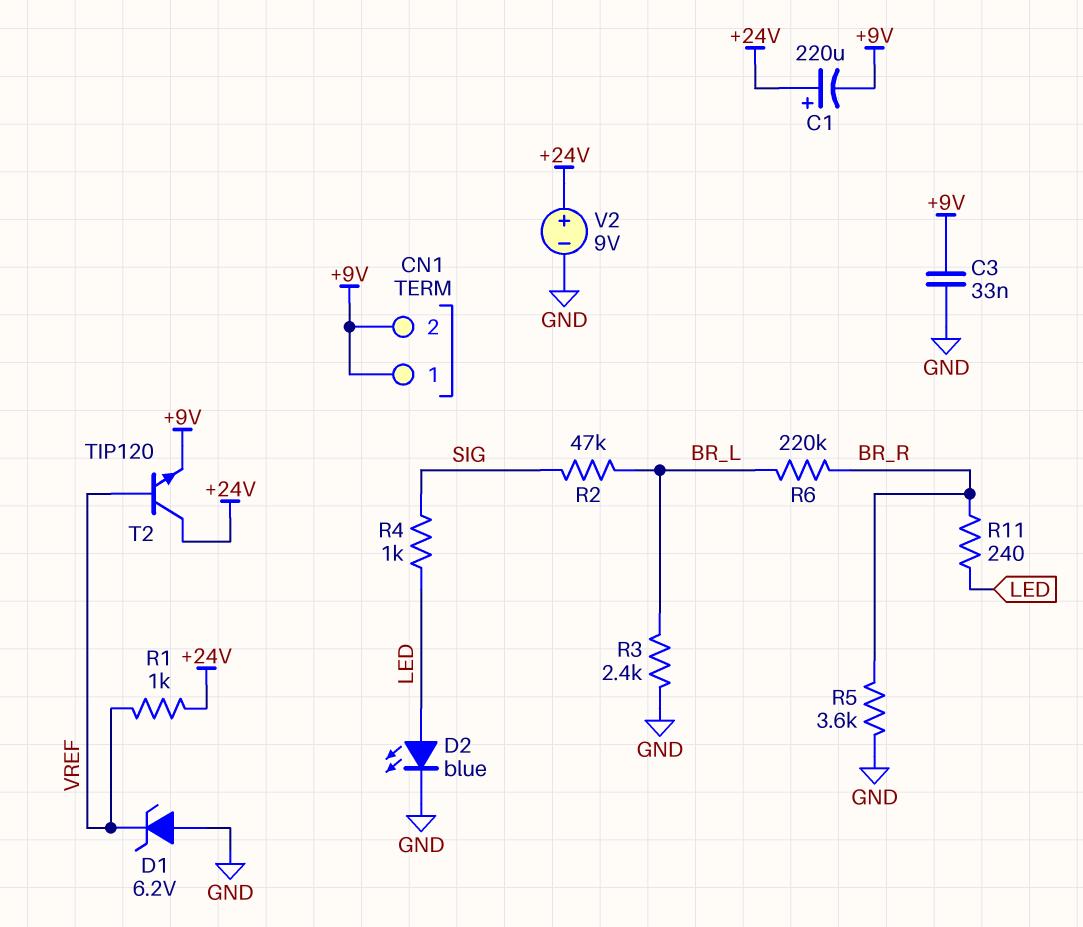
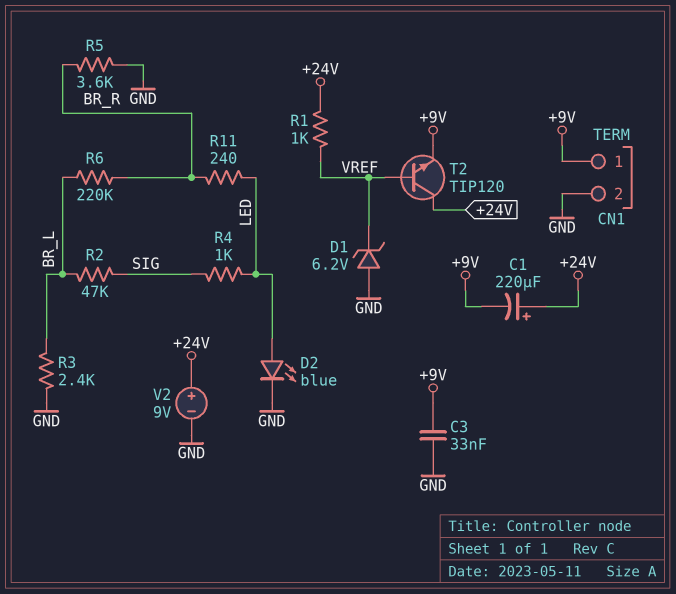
CN1 pin 2: +9V -> GND

